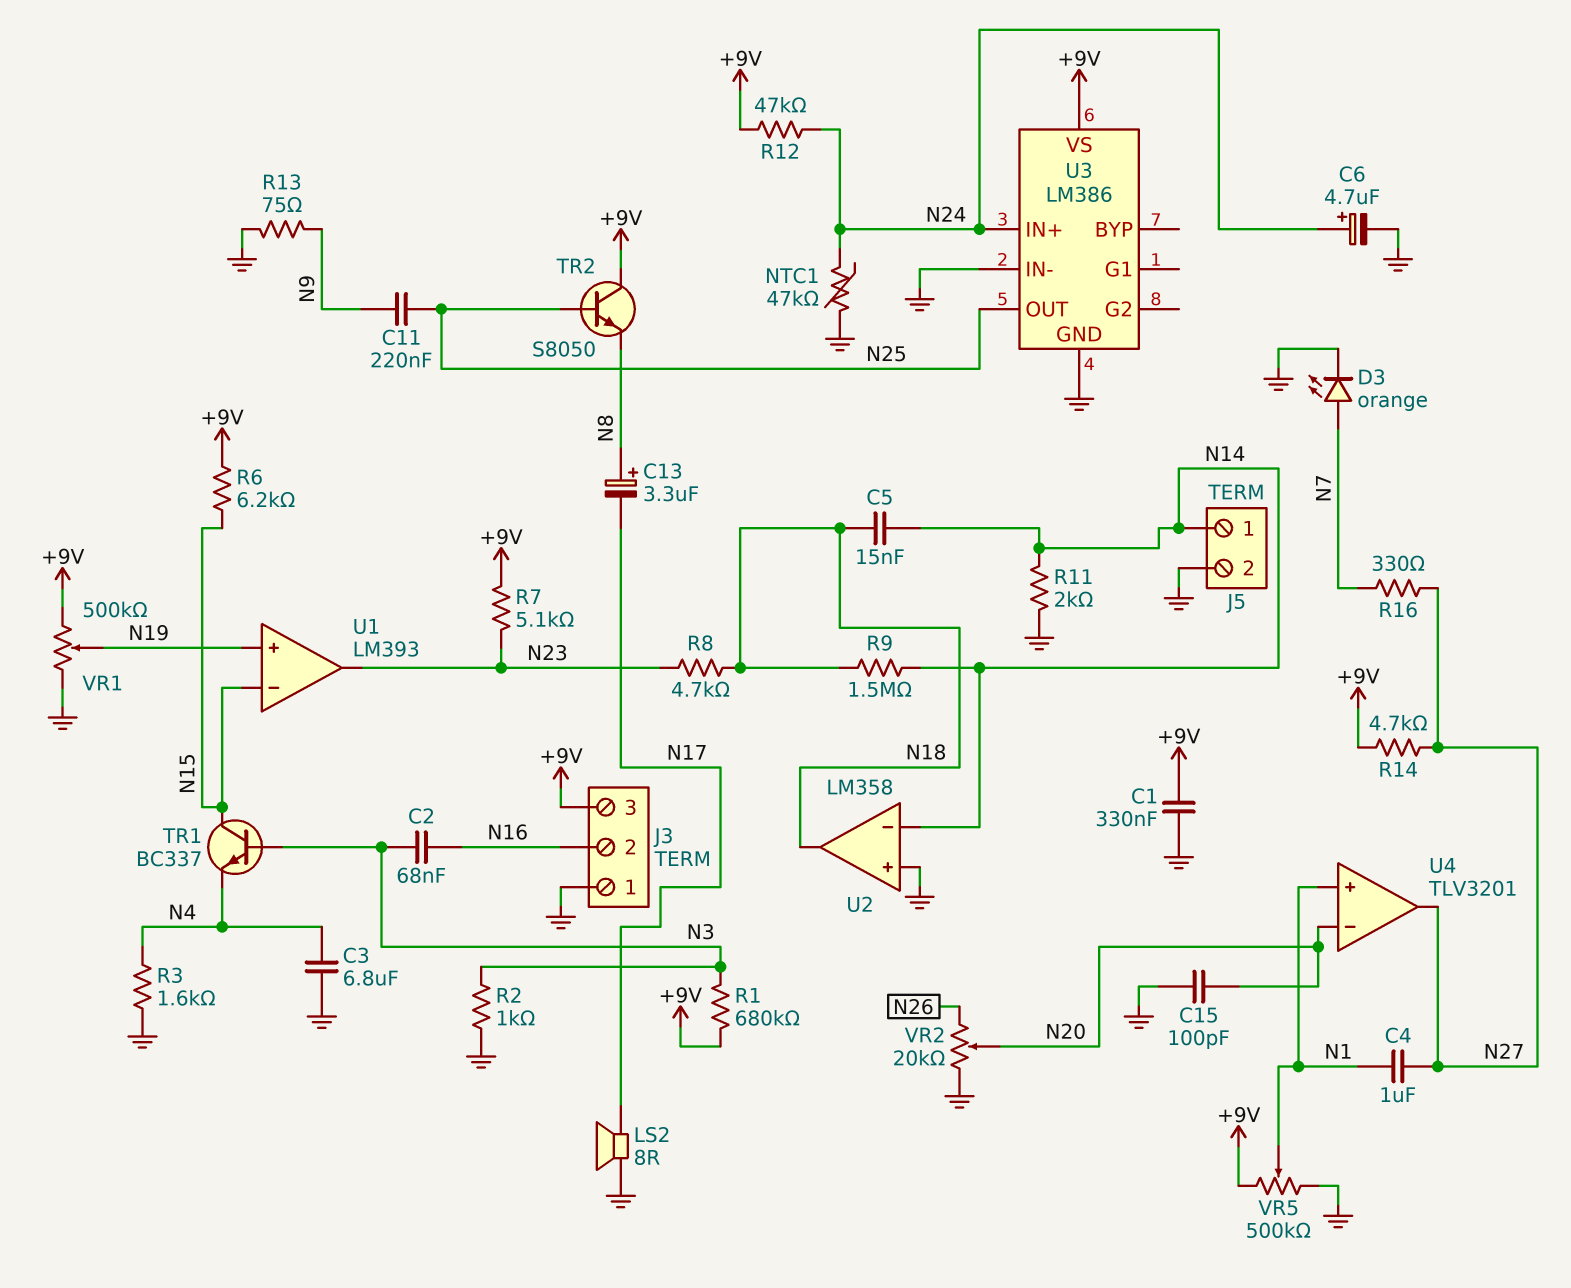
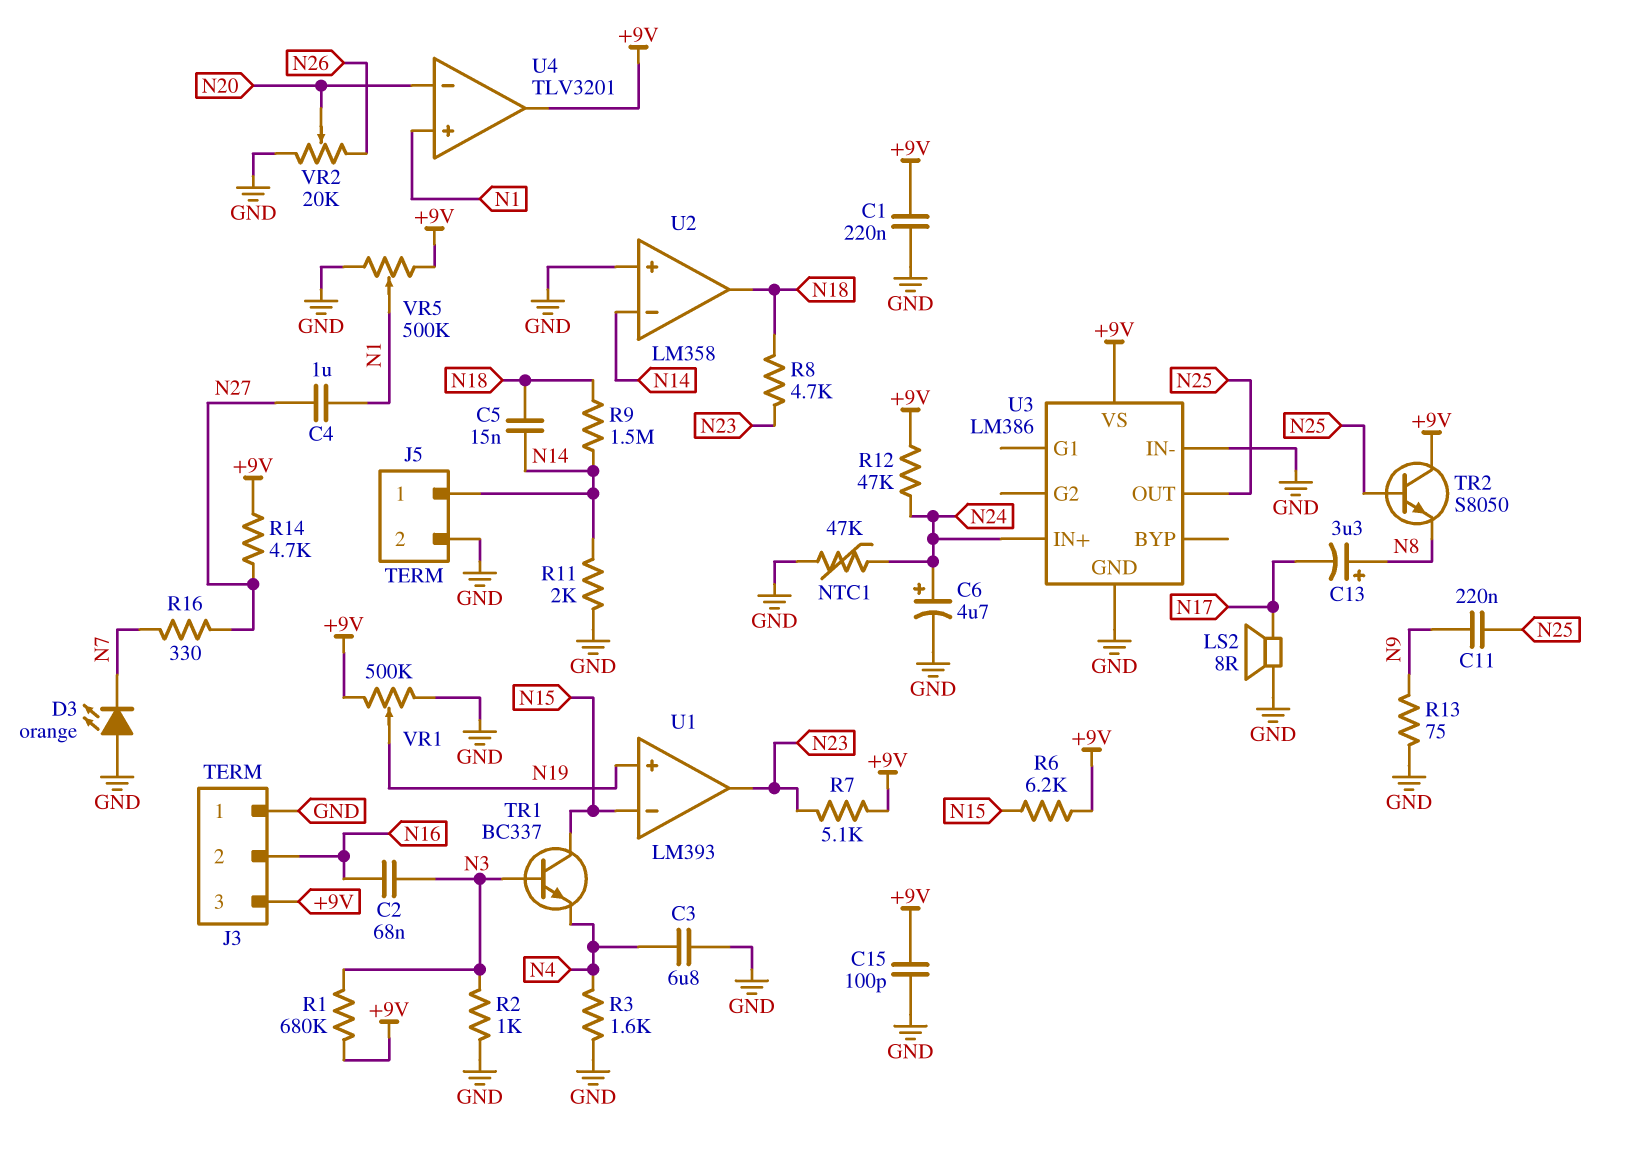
C1: 330nF (+9V, GND) -> 220nF (+9V, GND)
C15: 100pF (GND, N20) -> 100pF (+9V, GND)
D3: LED orange (A N7, K GND) -> LED orange (A GND, K N7)
U4 pin out: N27 -> +9V

